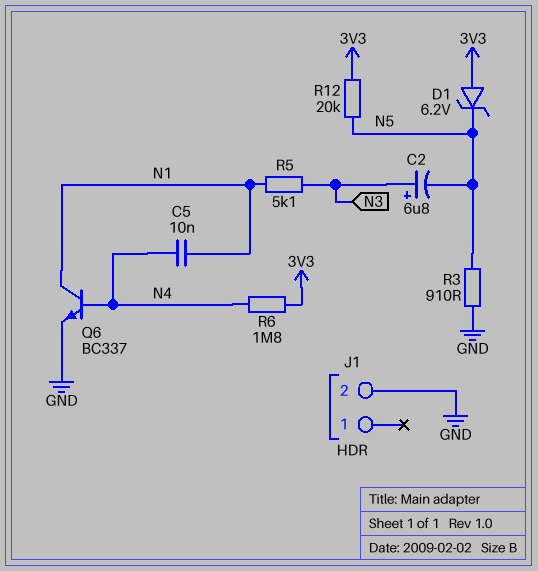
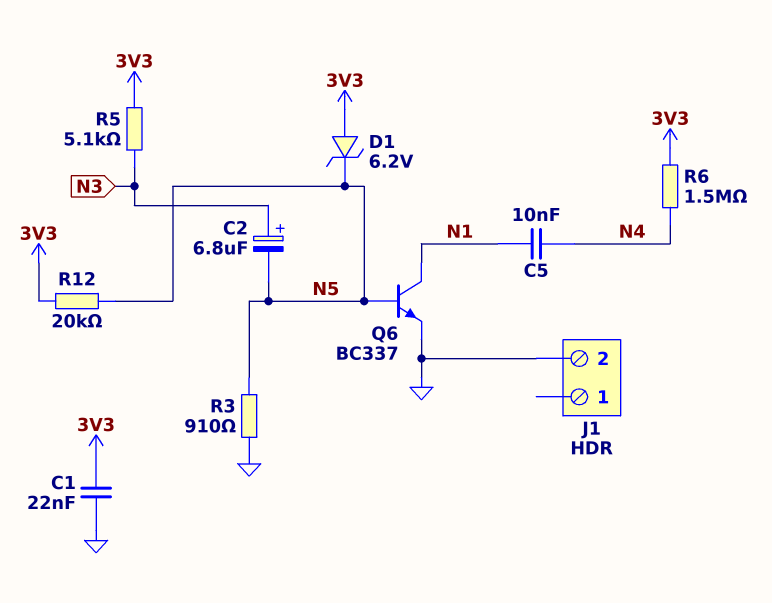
C1: none -> 22nF (3V3, GND)
Q6: NPN BC337 (B N4, C N1, E GND) -> NPN BC337 (B N5, C N1, E GND)
R5: 5.1k (N1, N3) -> 5.1k (3V3, N3)
R6: 1.8M (3V3, N4) -> 1.5M (3V3, N4)

